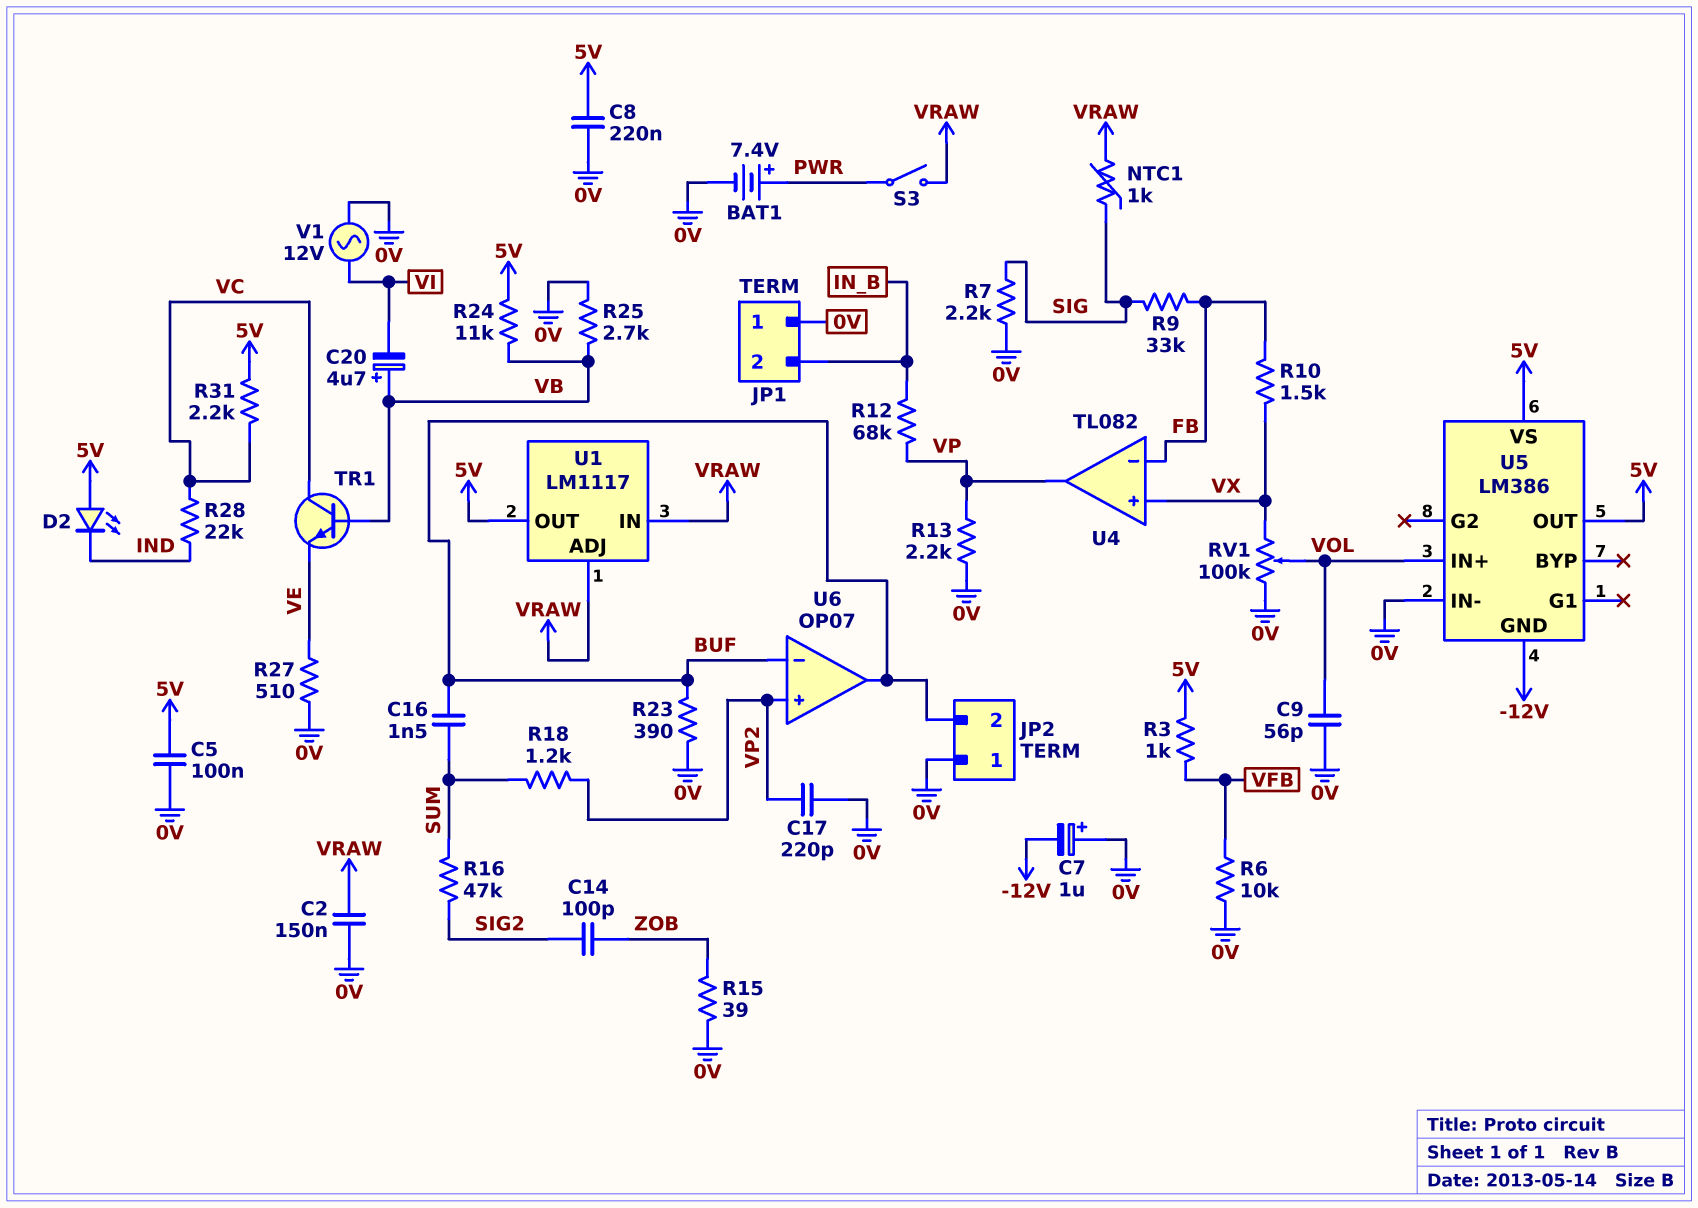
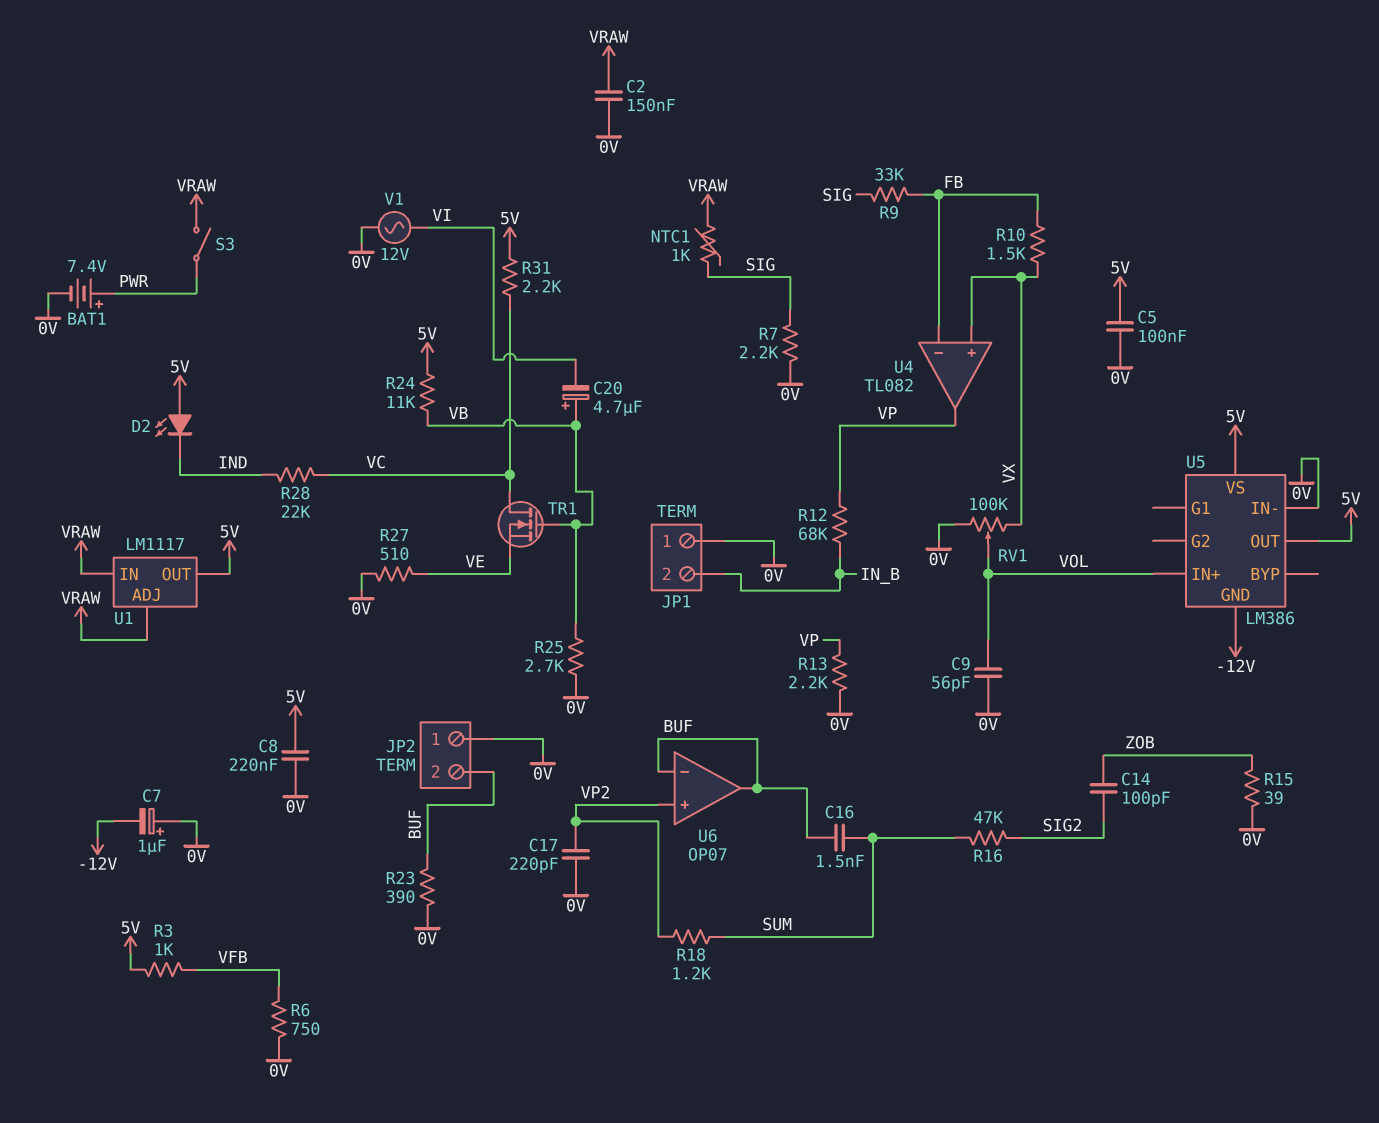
R6: 10k (0V, VFB) -> 750 (0V, VFB)
TR1: NPN (B VB, C VC, E VE) -> NMOS (G VB, D VC, S VE)

